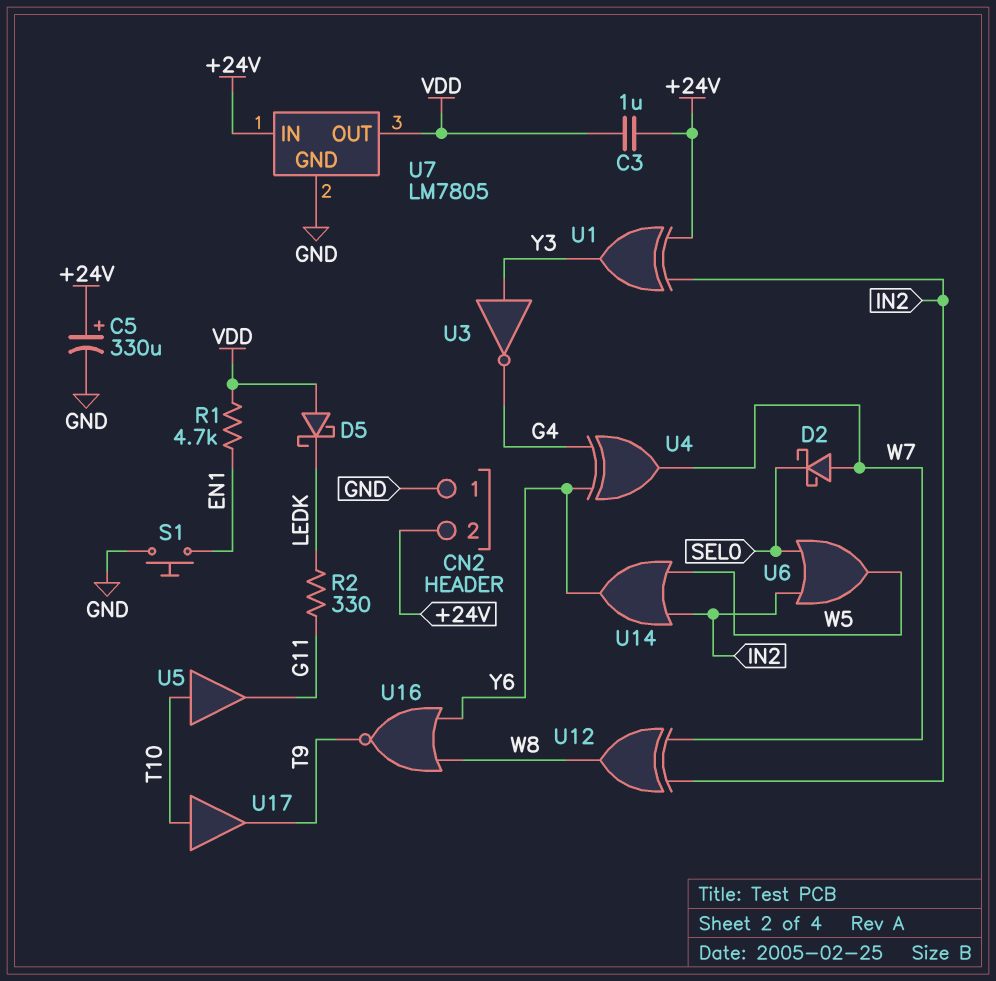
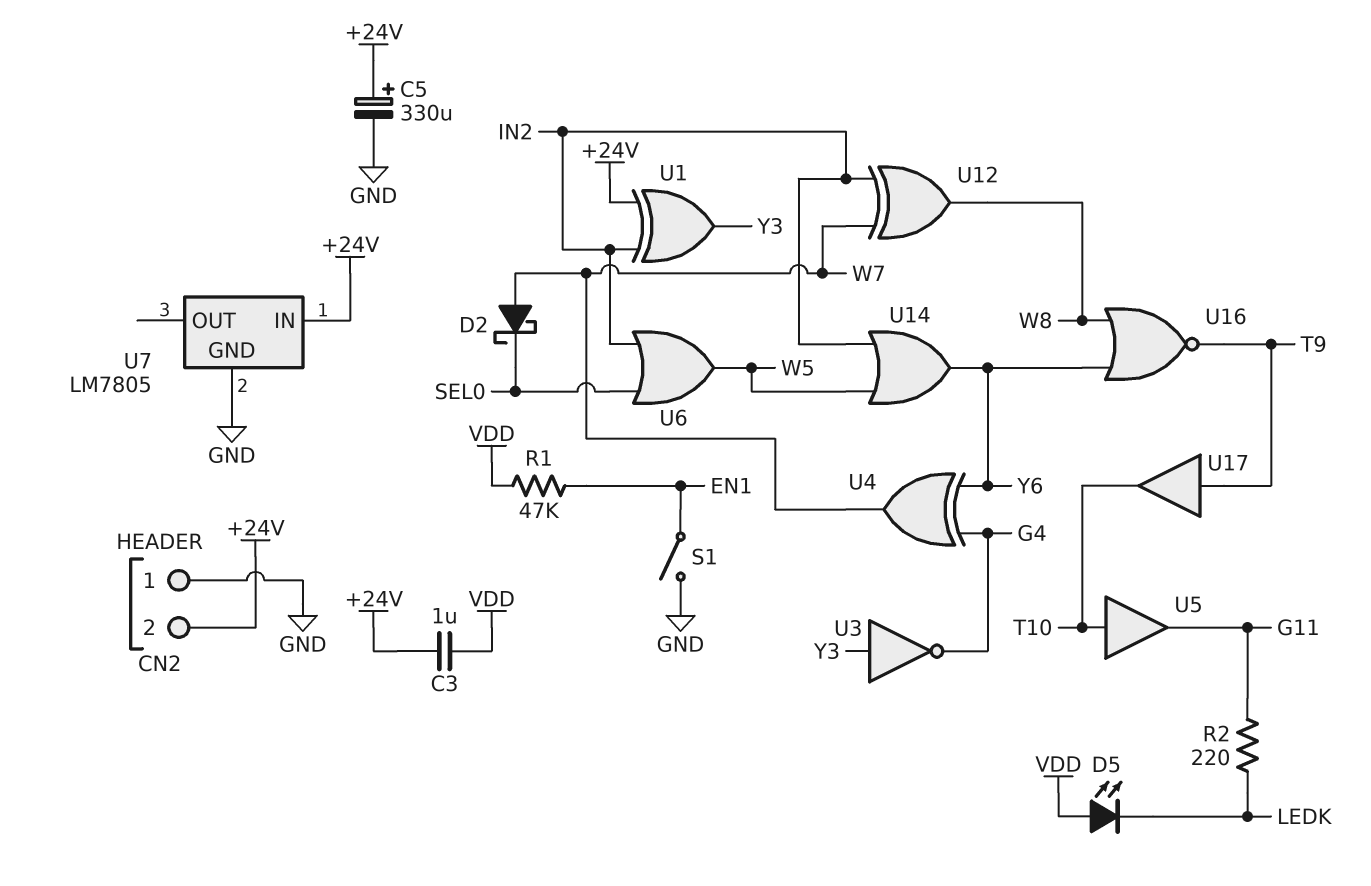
D5: schottky (A VDD, K LEDK) -> LED (A VDD, K LEDK)
R1: 4.7k (EN1, VDD) -> 47k (EN1, VDD)
R2: 330 (G11, LEDK) -> 220 (G11, LEDK)
S1: button (EN1, GND) -> switch (EN1, GND)
U7 pin OUT: VDD -> none
U17: buffer (in T10, out T9) -> buffer (in T9, out T10)

